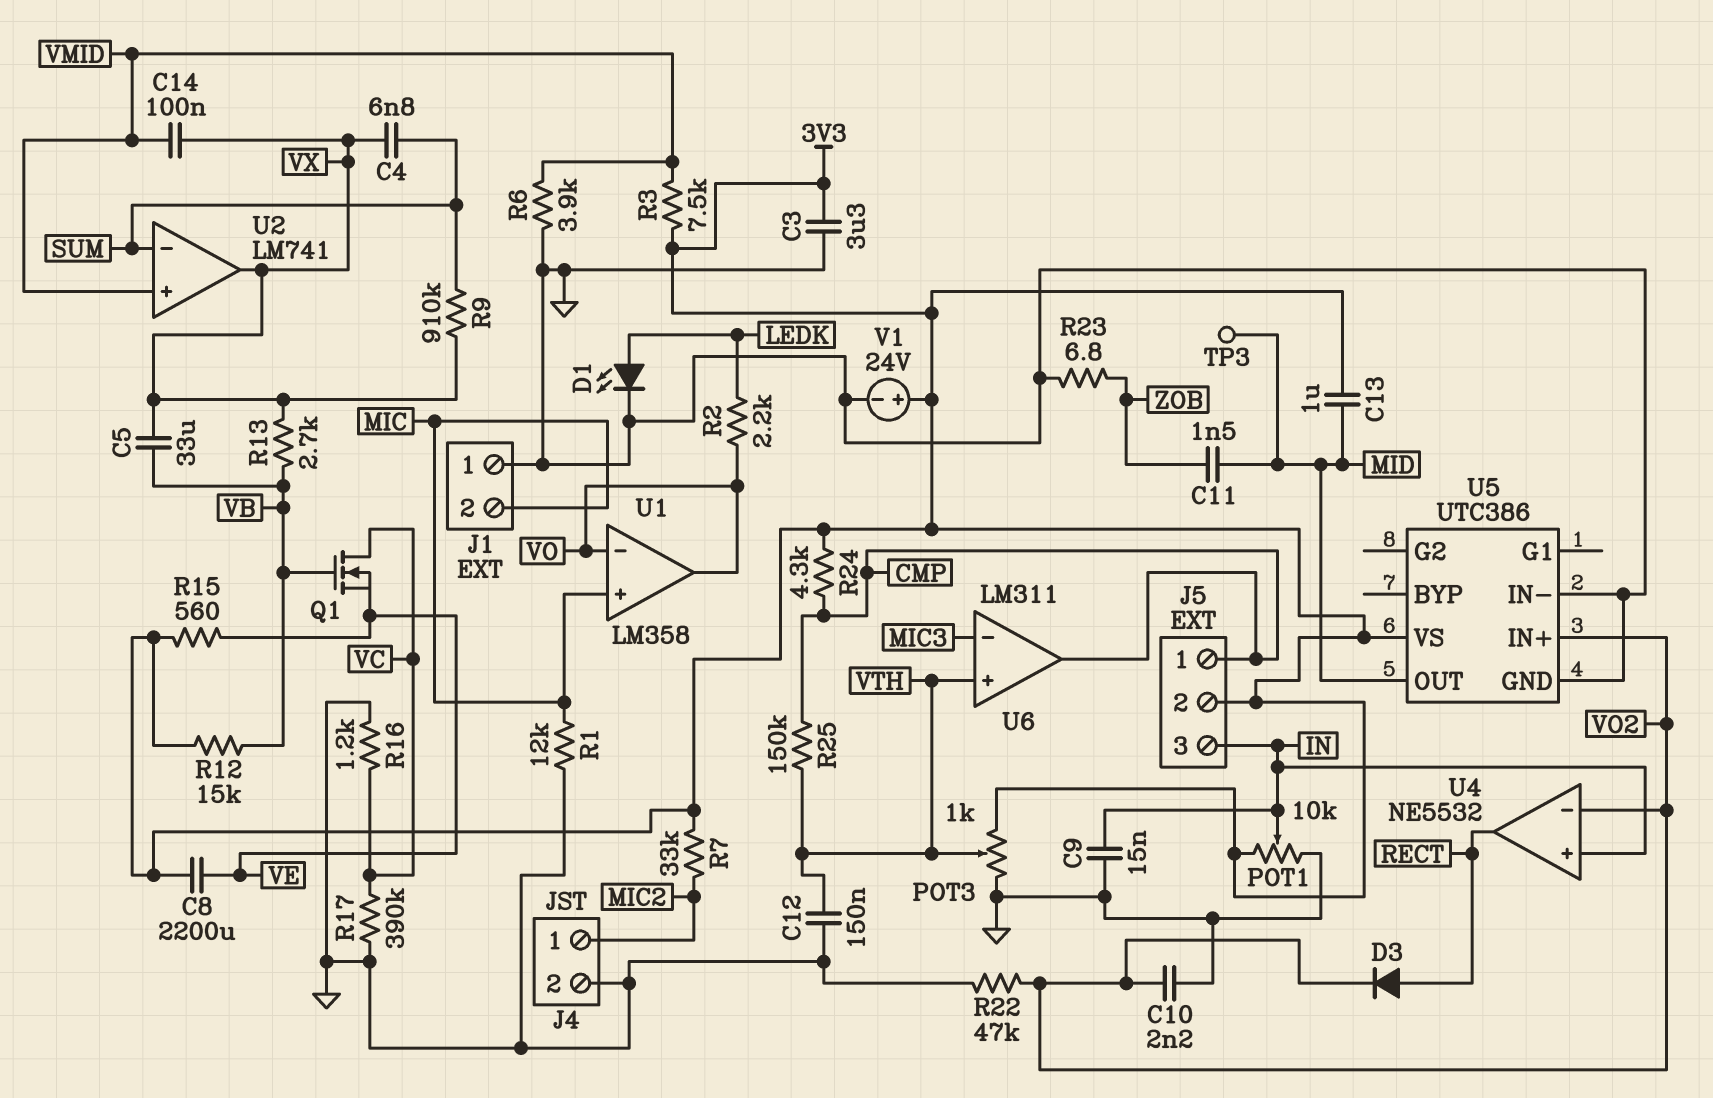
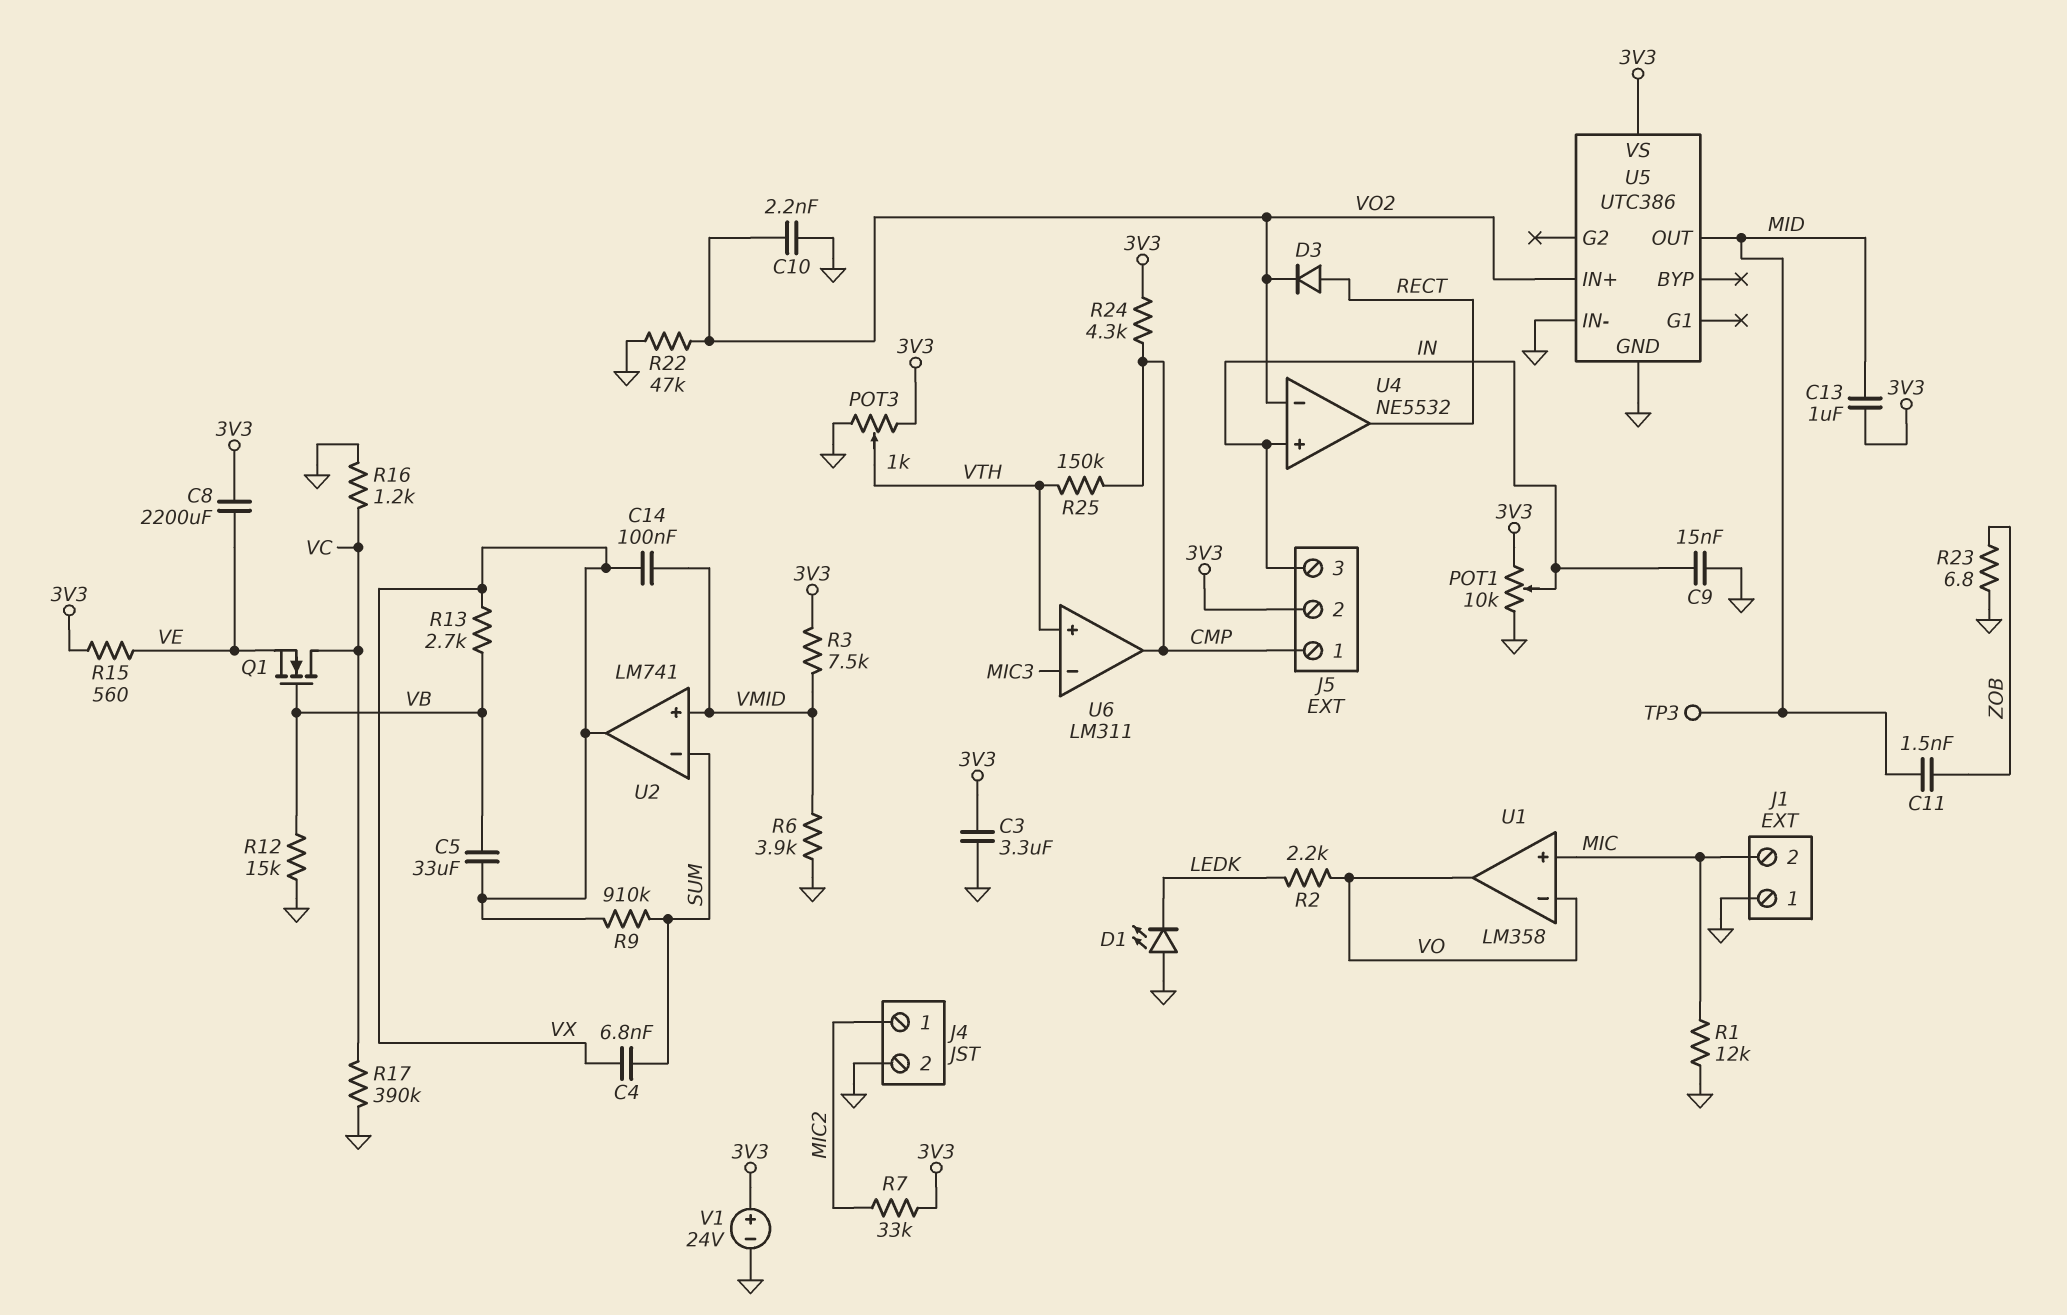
C12: 150nF (GND, VTH) -> none
D1: LED (A LEDK, K GND) -> LED (A GND, K LEDK)
R12: 15k (3V3, VB) -> 15k (GND, VB)

